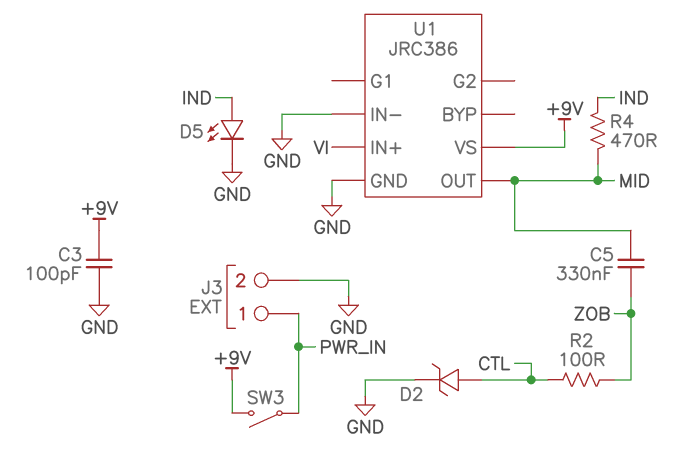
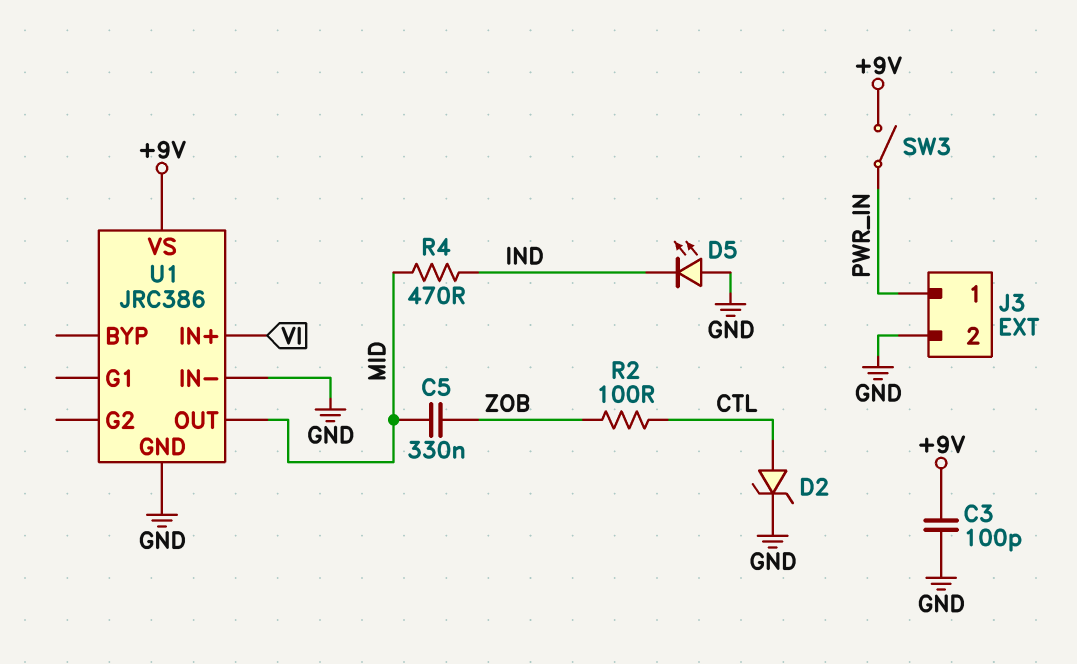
D5: LED (A IND, K GND) -> LED (A GND, K IND)

